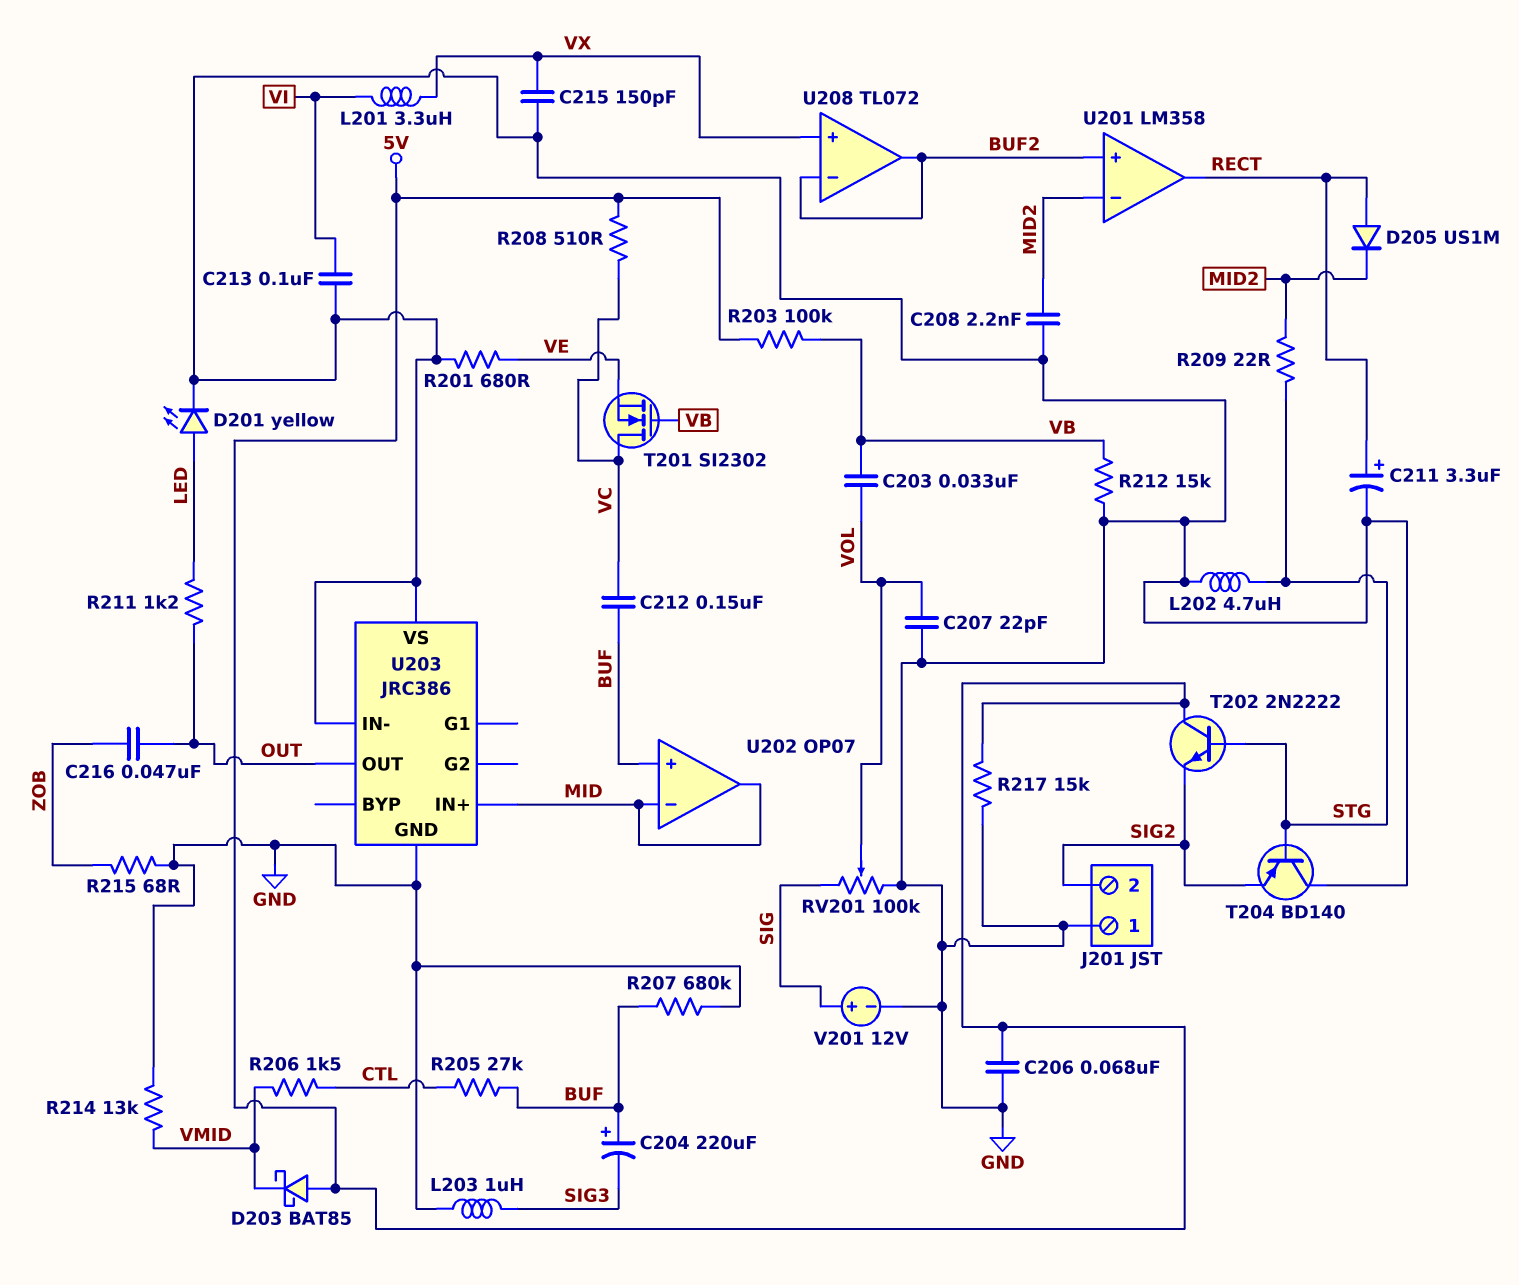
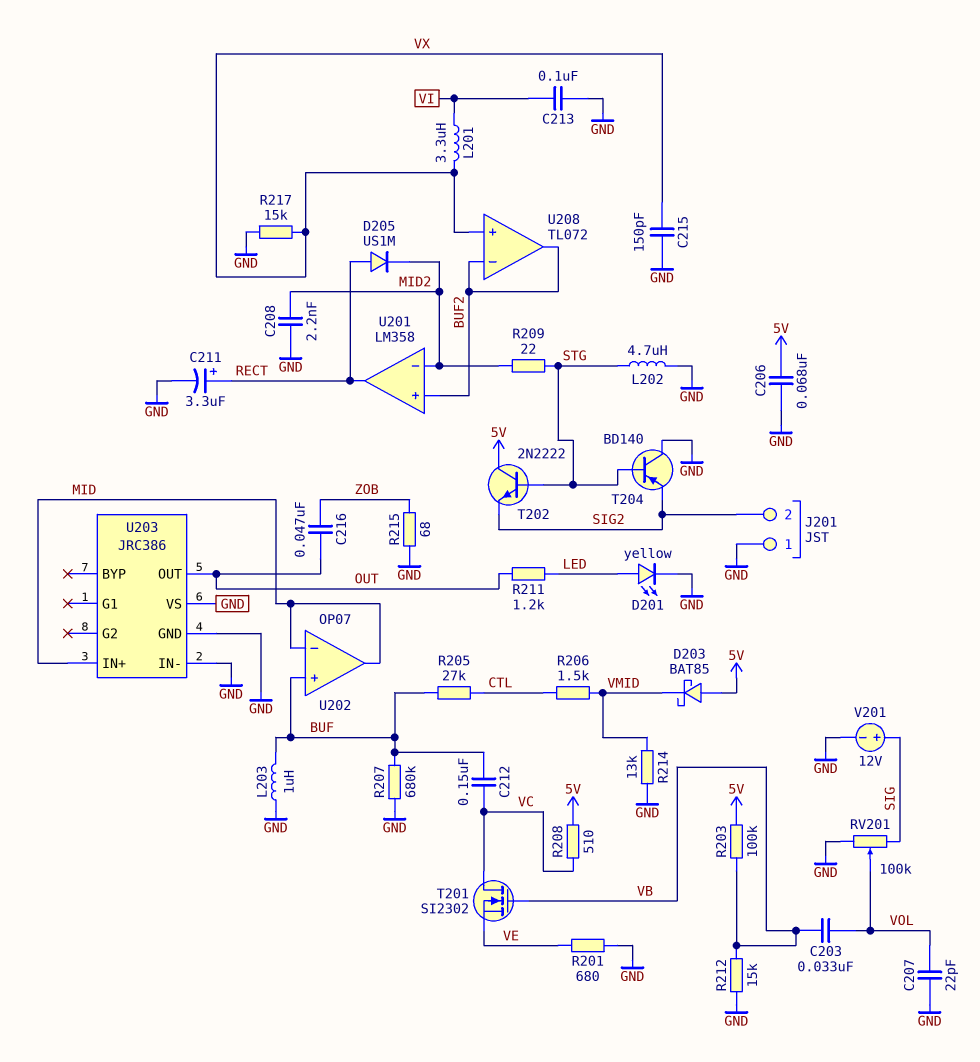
C204: 220uF (plus BUF, minus SIG3) -> none
L203: 1uH (GND, SIG3) -> 1uH (BUF, GND)
R217: 15k (5V, GND) -> 15k (GND, VX)

